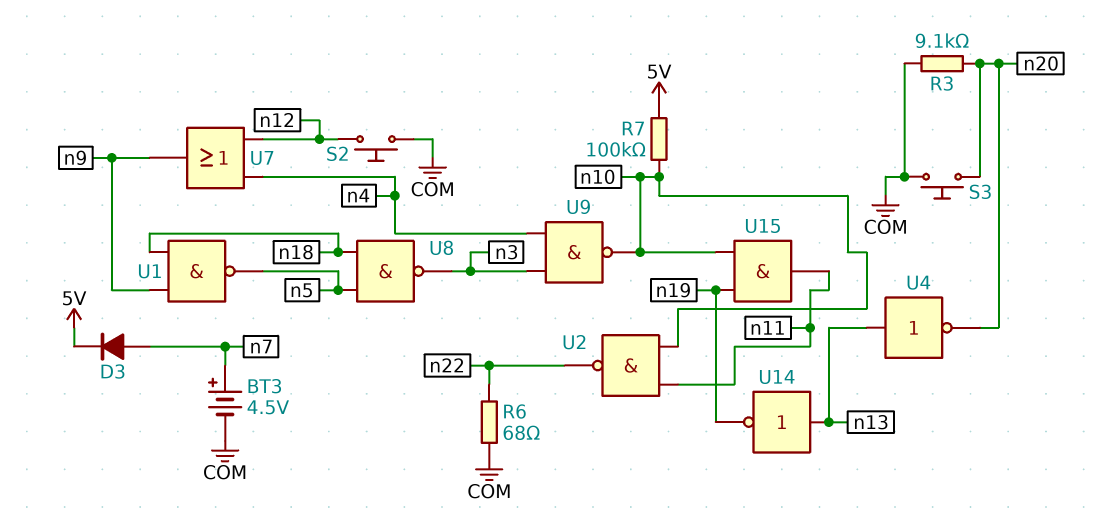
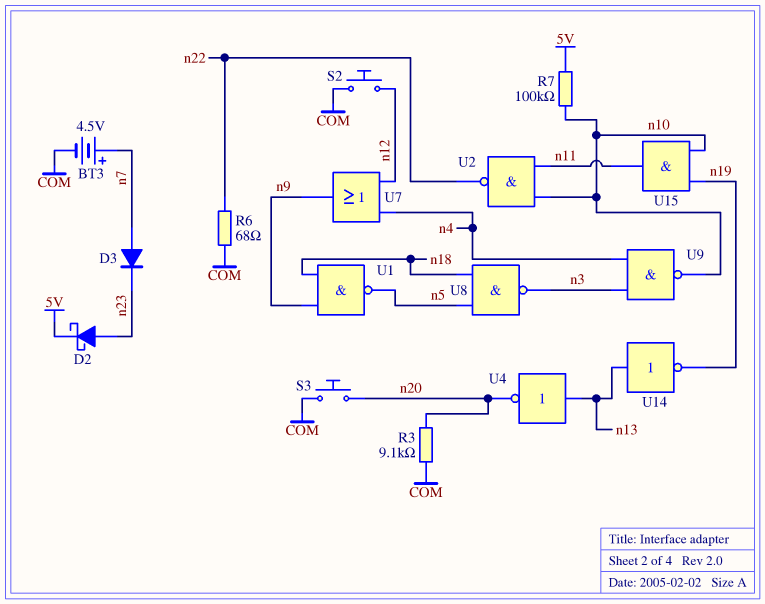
D2: none -> schottky (A n23, K 5V)
D3: diode (A n7, K 5V) -> diode (A n7, K n23)

